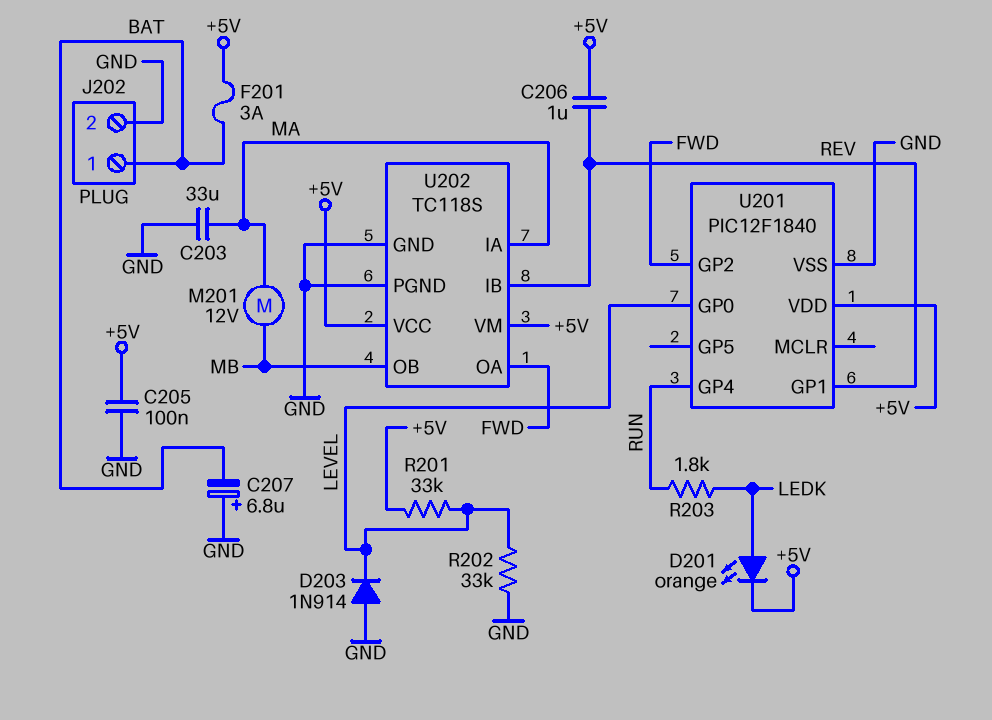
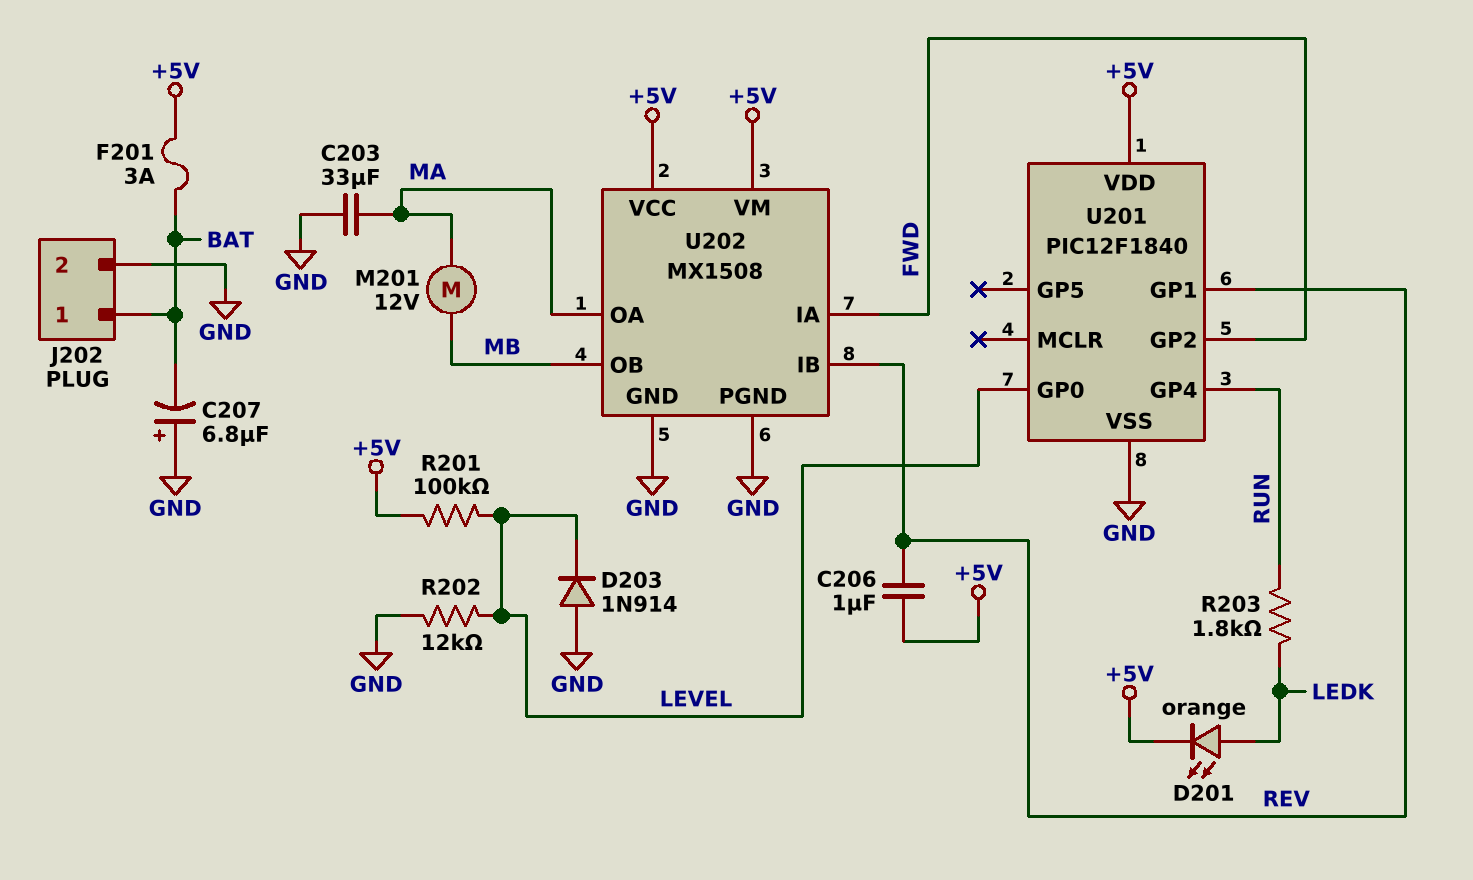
C205: 100nF (+5V, GND) -> none
R201: 33k (+5V, LEVEL) -> 100k (+5V, LEVEL)
R202: 33k (GND, LEVEL) -> 12k (GND, LEVEL)
U202: TC118S -> MX1508
U202 pin IA: MA -> FWD
U202 pin OA: FWD -> MA

